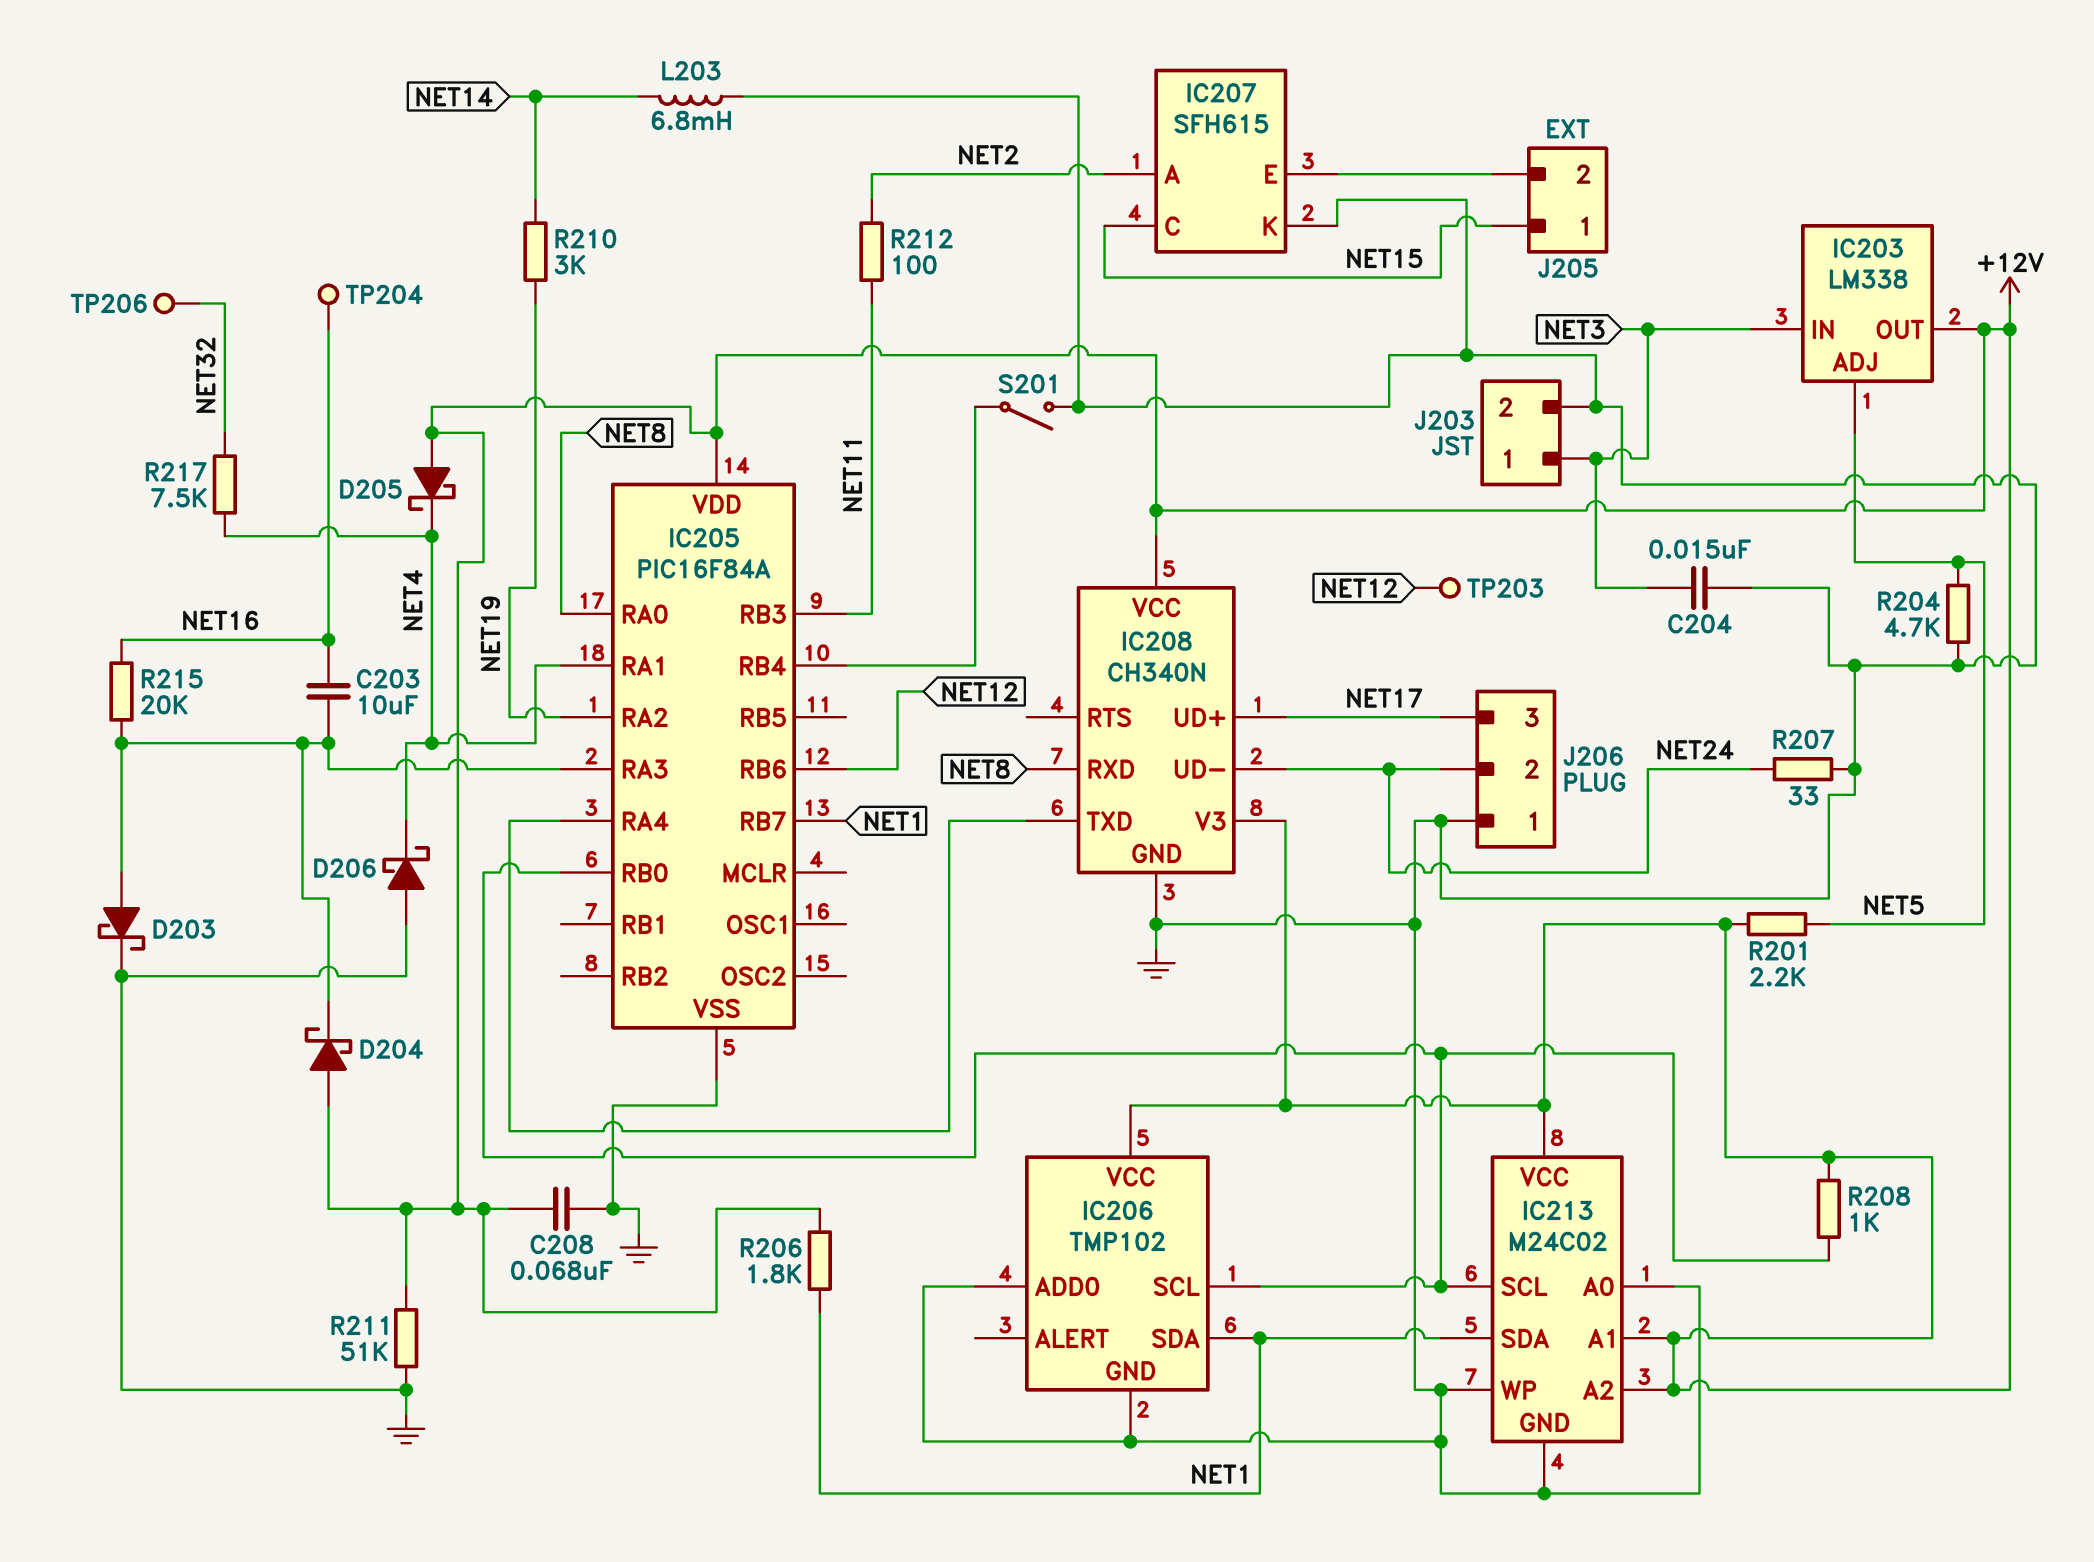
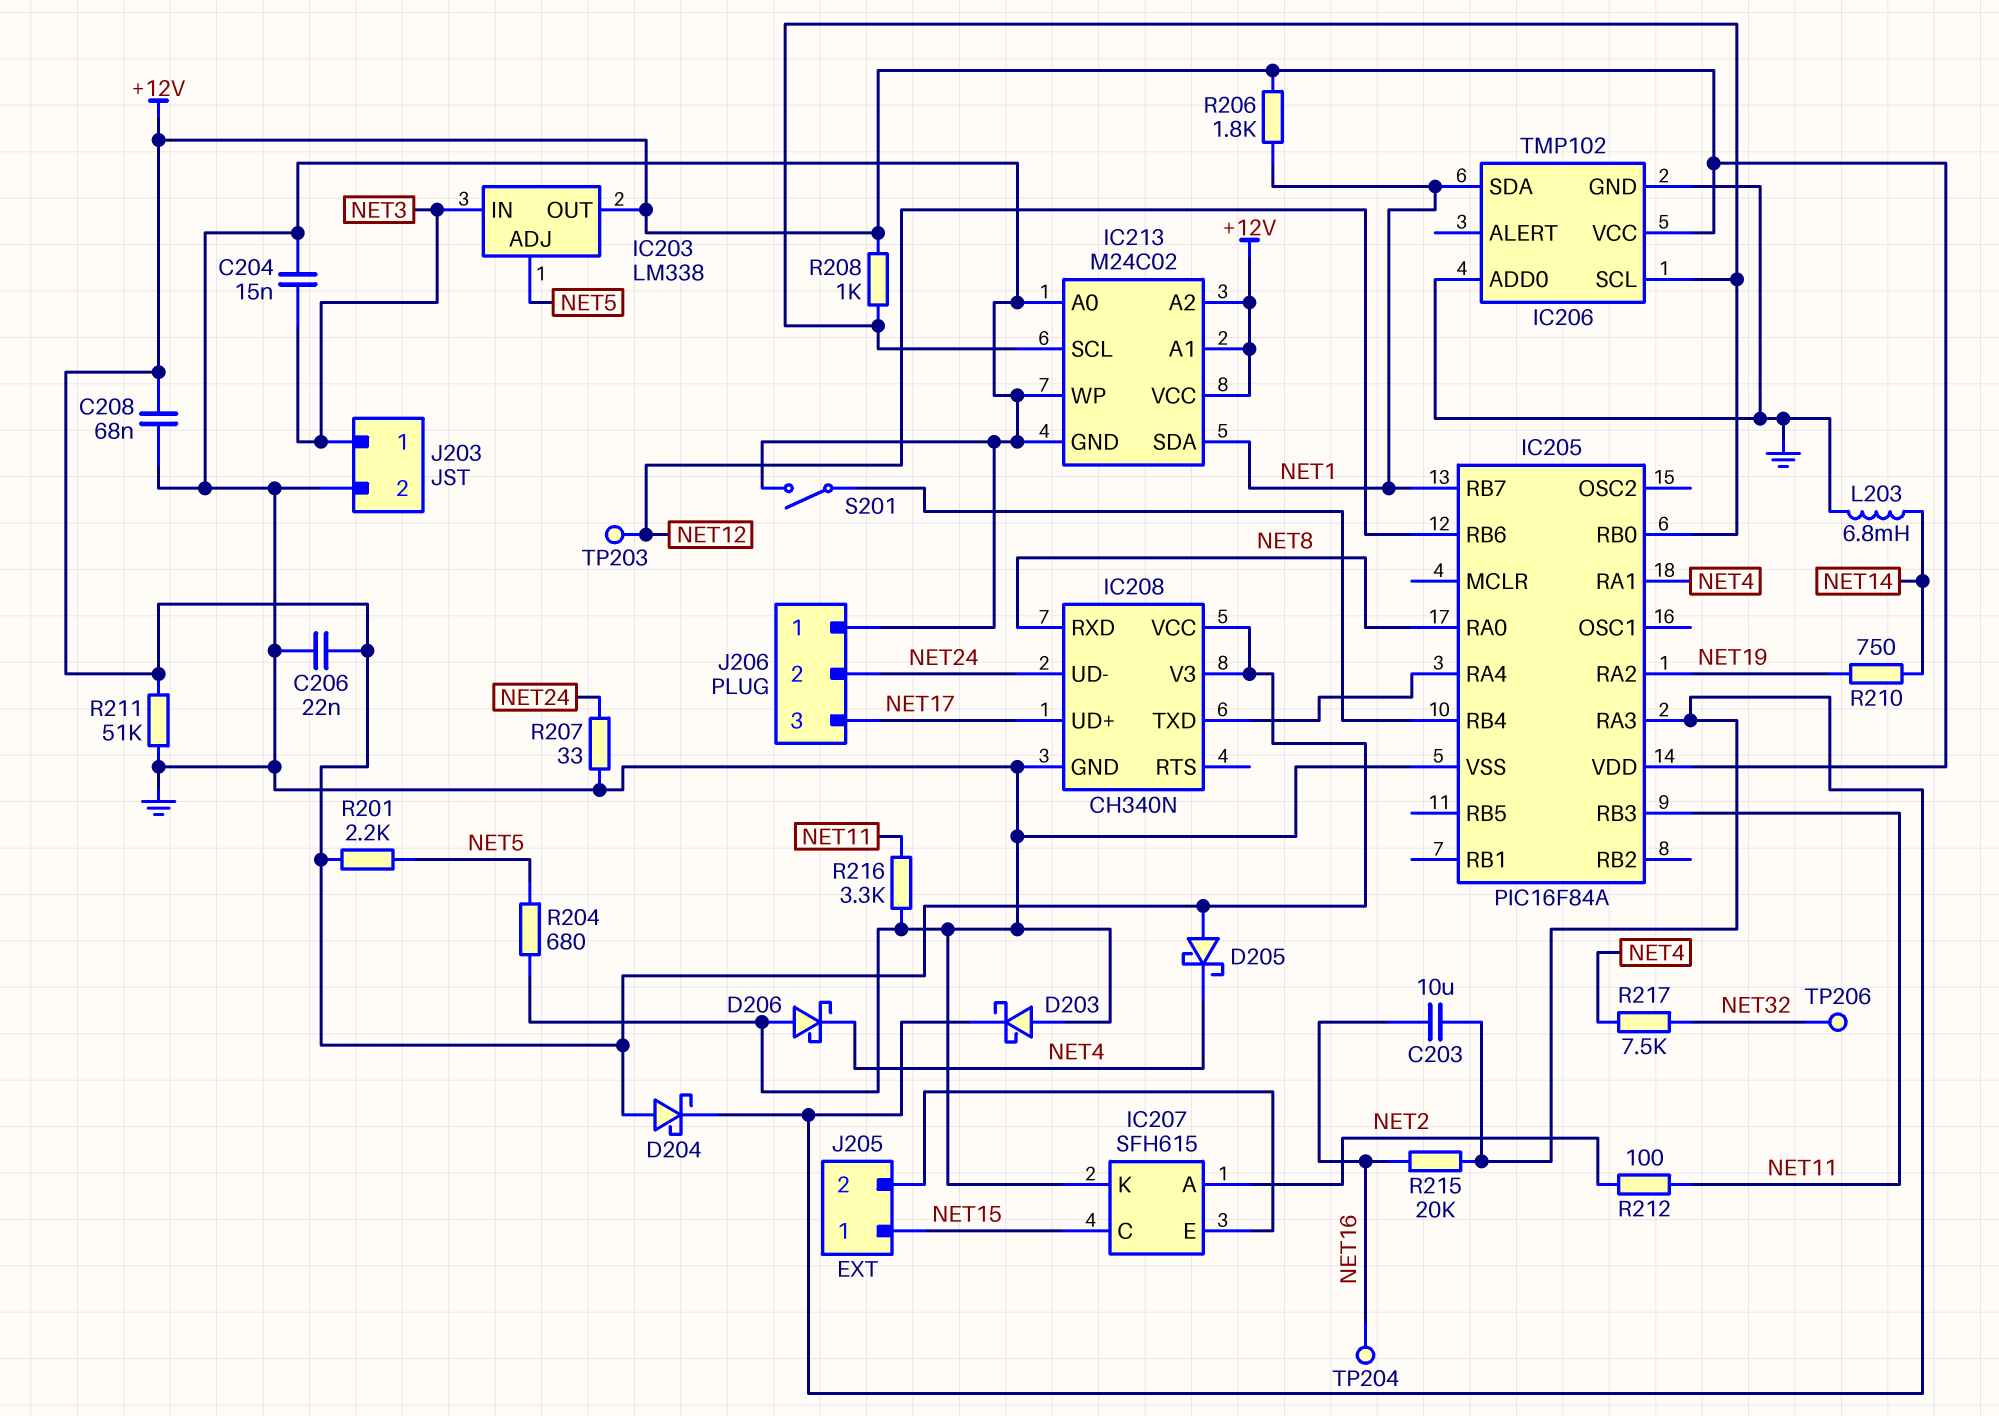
C206: none -> 22nF (+12V, GND)
D203: schottky (A IC205/RA3, K GND) -> schottky (A GND, K IC205/RA3)
R204: 4.7k (GND, NET5) -> 680 (GND, NET5)
R210: 3k (NET14, NET19) -> 750 (NET14, NET19)
R216: none -> 3.3k (GND, NET11)

